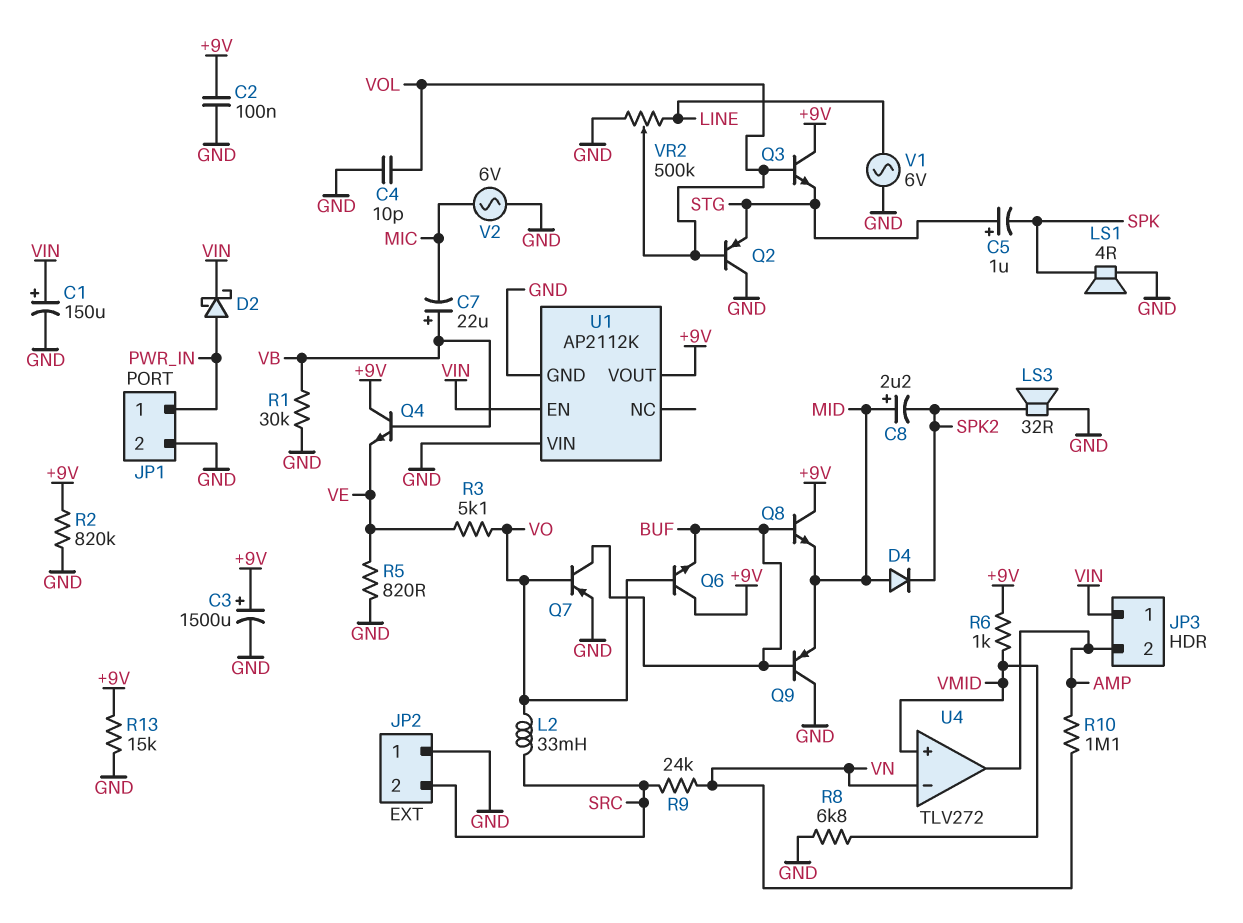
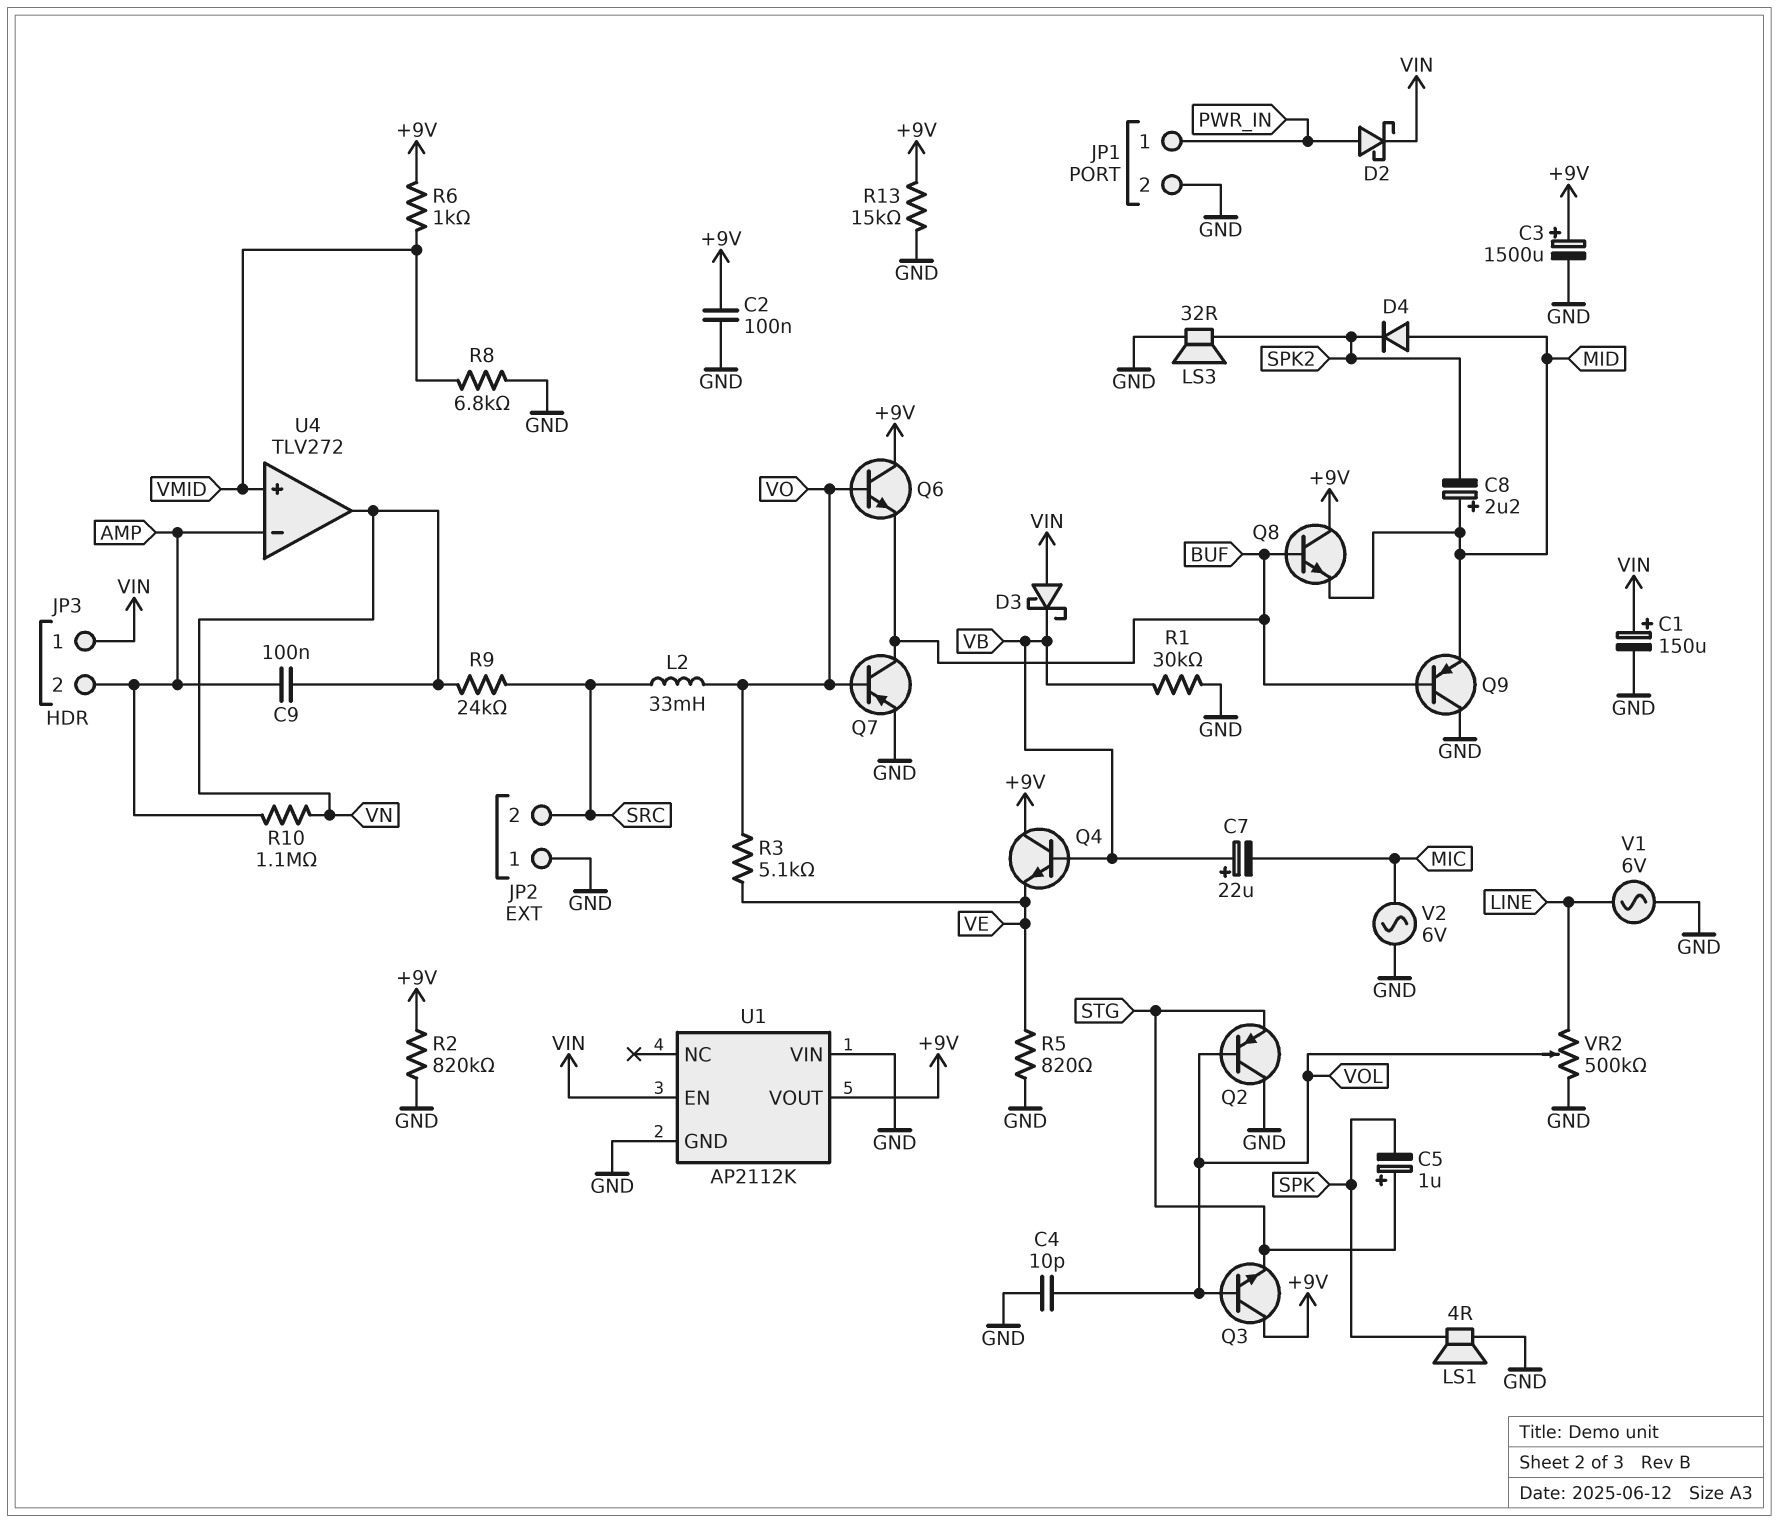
C9: none -> 100nF (AMP, VN)
D3: none -> schottky (A VIN, K VB)
U4 pin in-: VN -> AMP
U4 pin out: AMP -> VN

